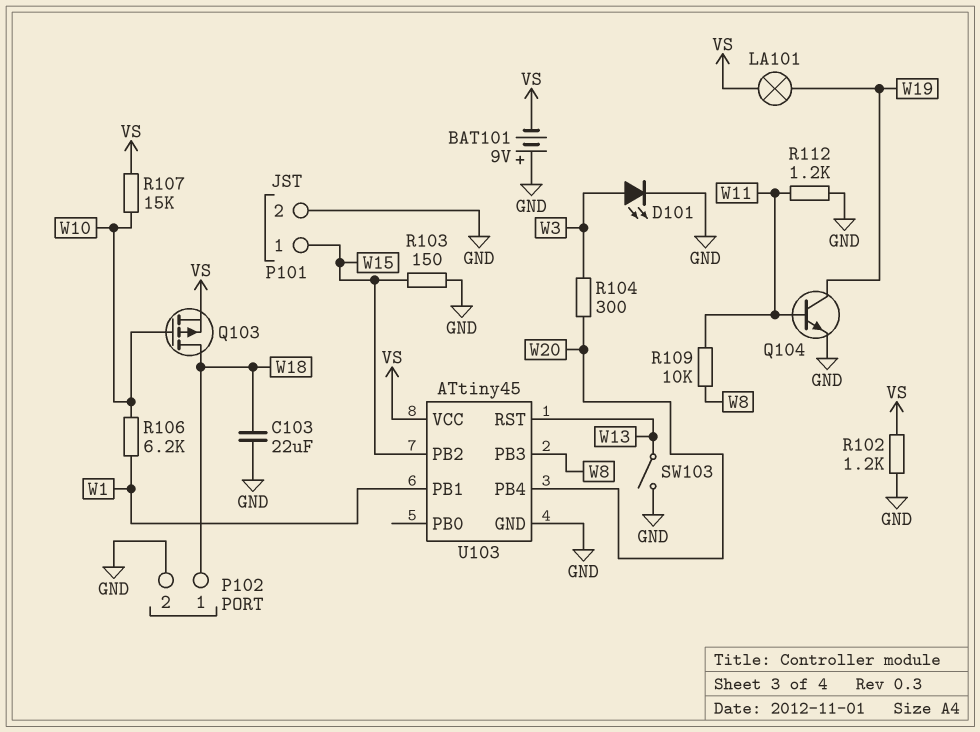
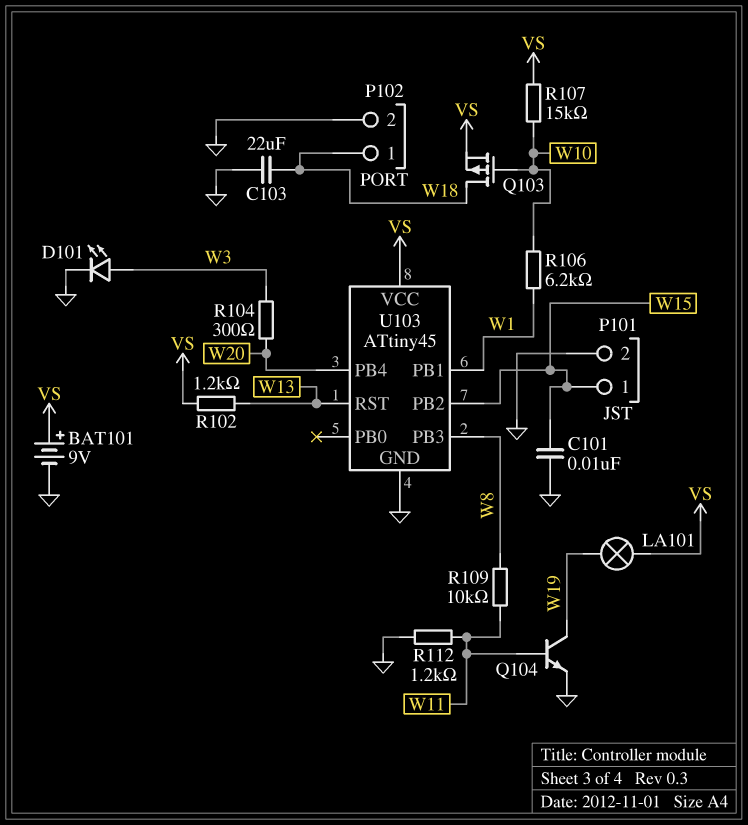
BAT101: 9V (plus GND, minus VS) -> 9V (plus VS, minus GND)
C101: none -> 10nF (GND, W15)
R102: 1.2k (GND, VS) -> 1.2k (VS, W13)
R103: 150 (GND, W15) -> none
SW103: switch (GND, W13) -> none

